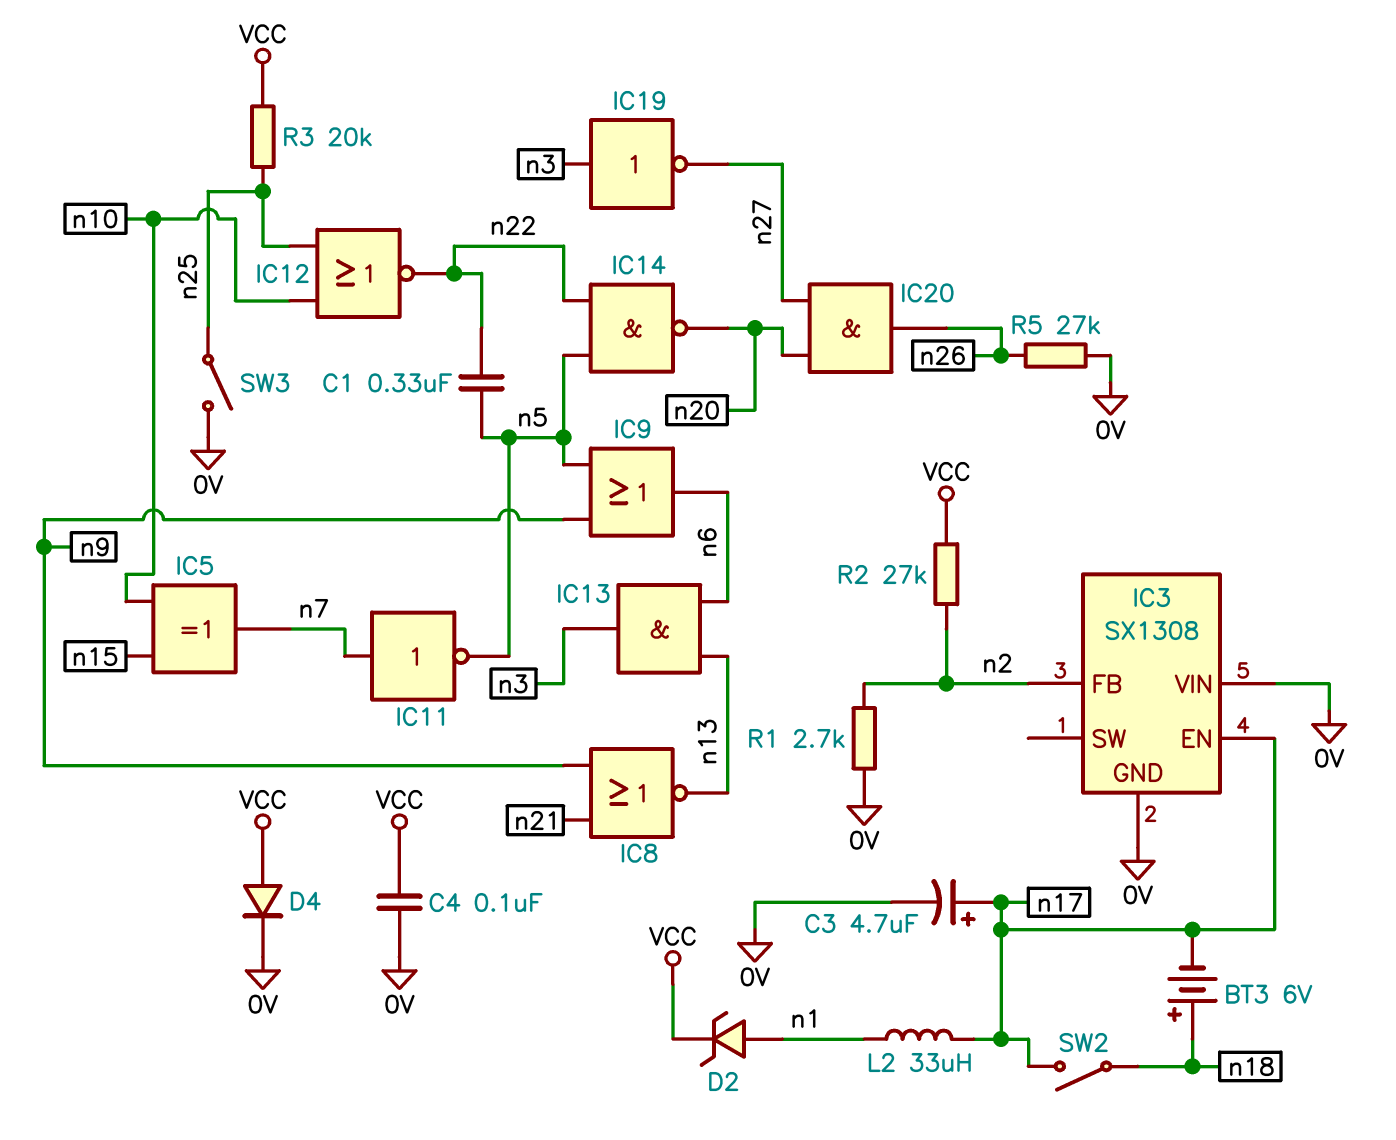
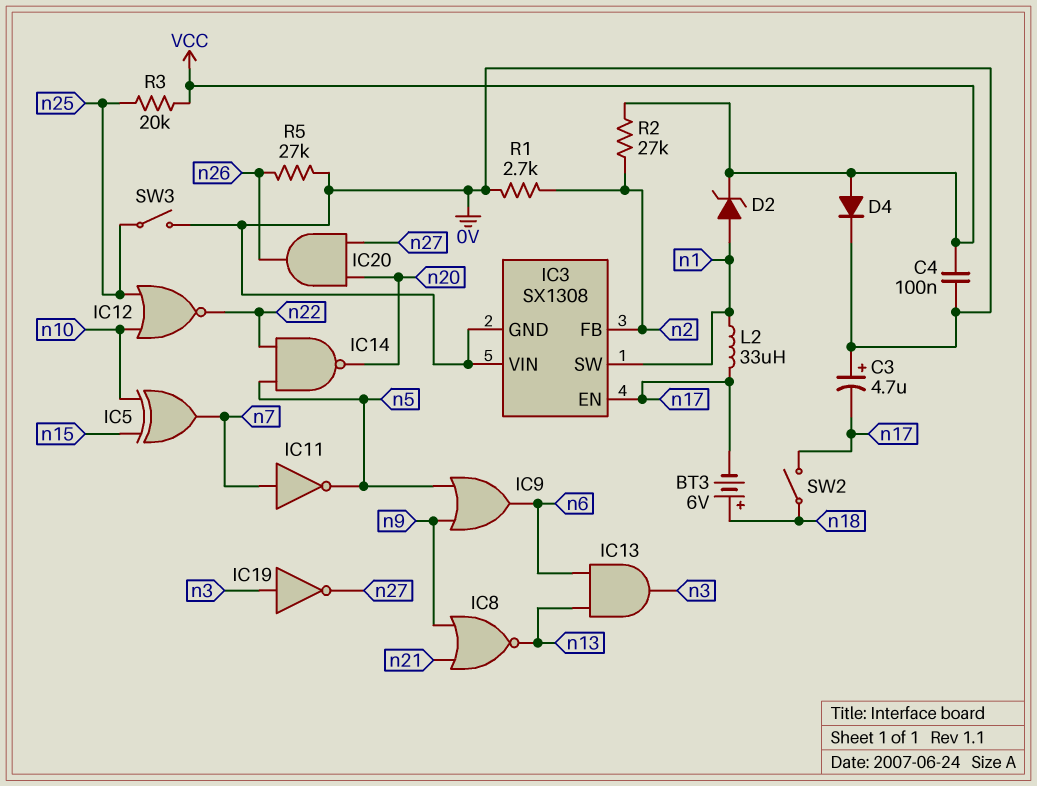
C1: 330nF (n5, n22) -> none
C3: 4.7uF (plus n17, minus 0V) -> 4.7uF (plus 0V, minus n17)
IC3 pin SW: none -> n1

